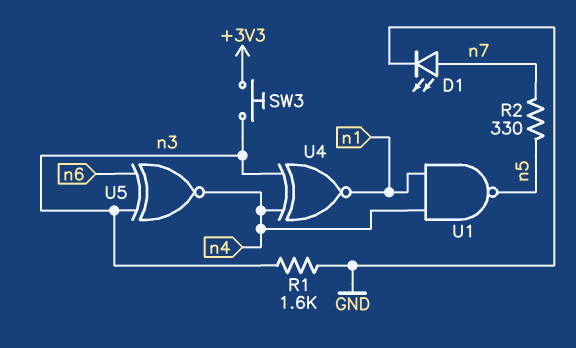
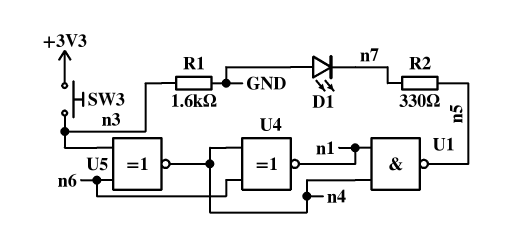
D1: LED (A n7, K GND) -> LED (A GND, K n7)
U4: XNOR (in n3, in n4, out n1) -> XNOR (in n4, in n6, out n1)

